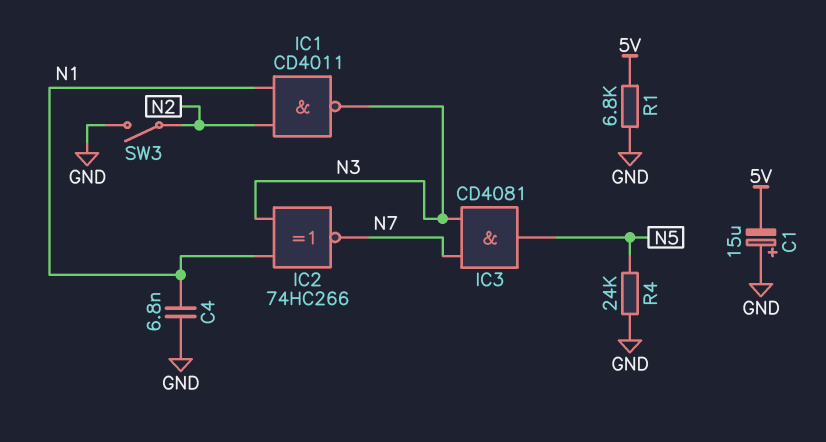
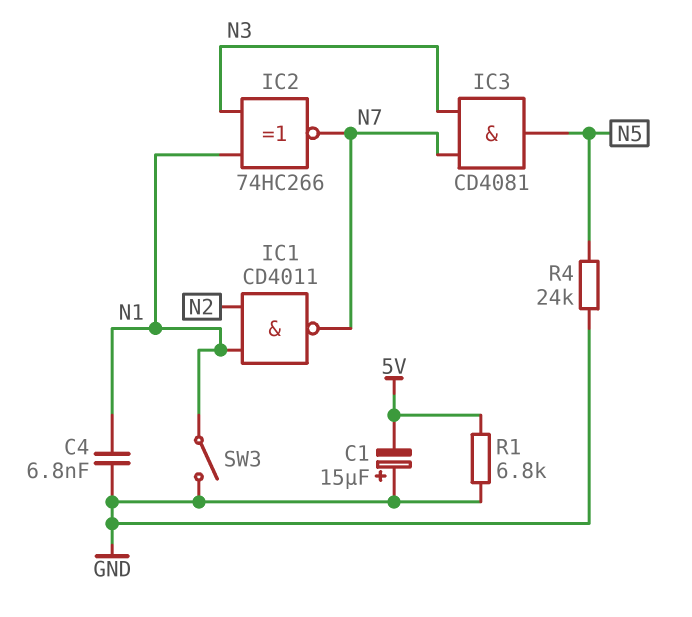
IC1: NAND CD4011 (in N1, in N2, out N3) -> NAND CD4011 (in N1, in N2, out N7)
SW3: switch (GND, N2) -> switch (GND, N1)

